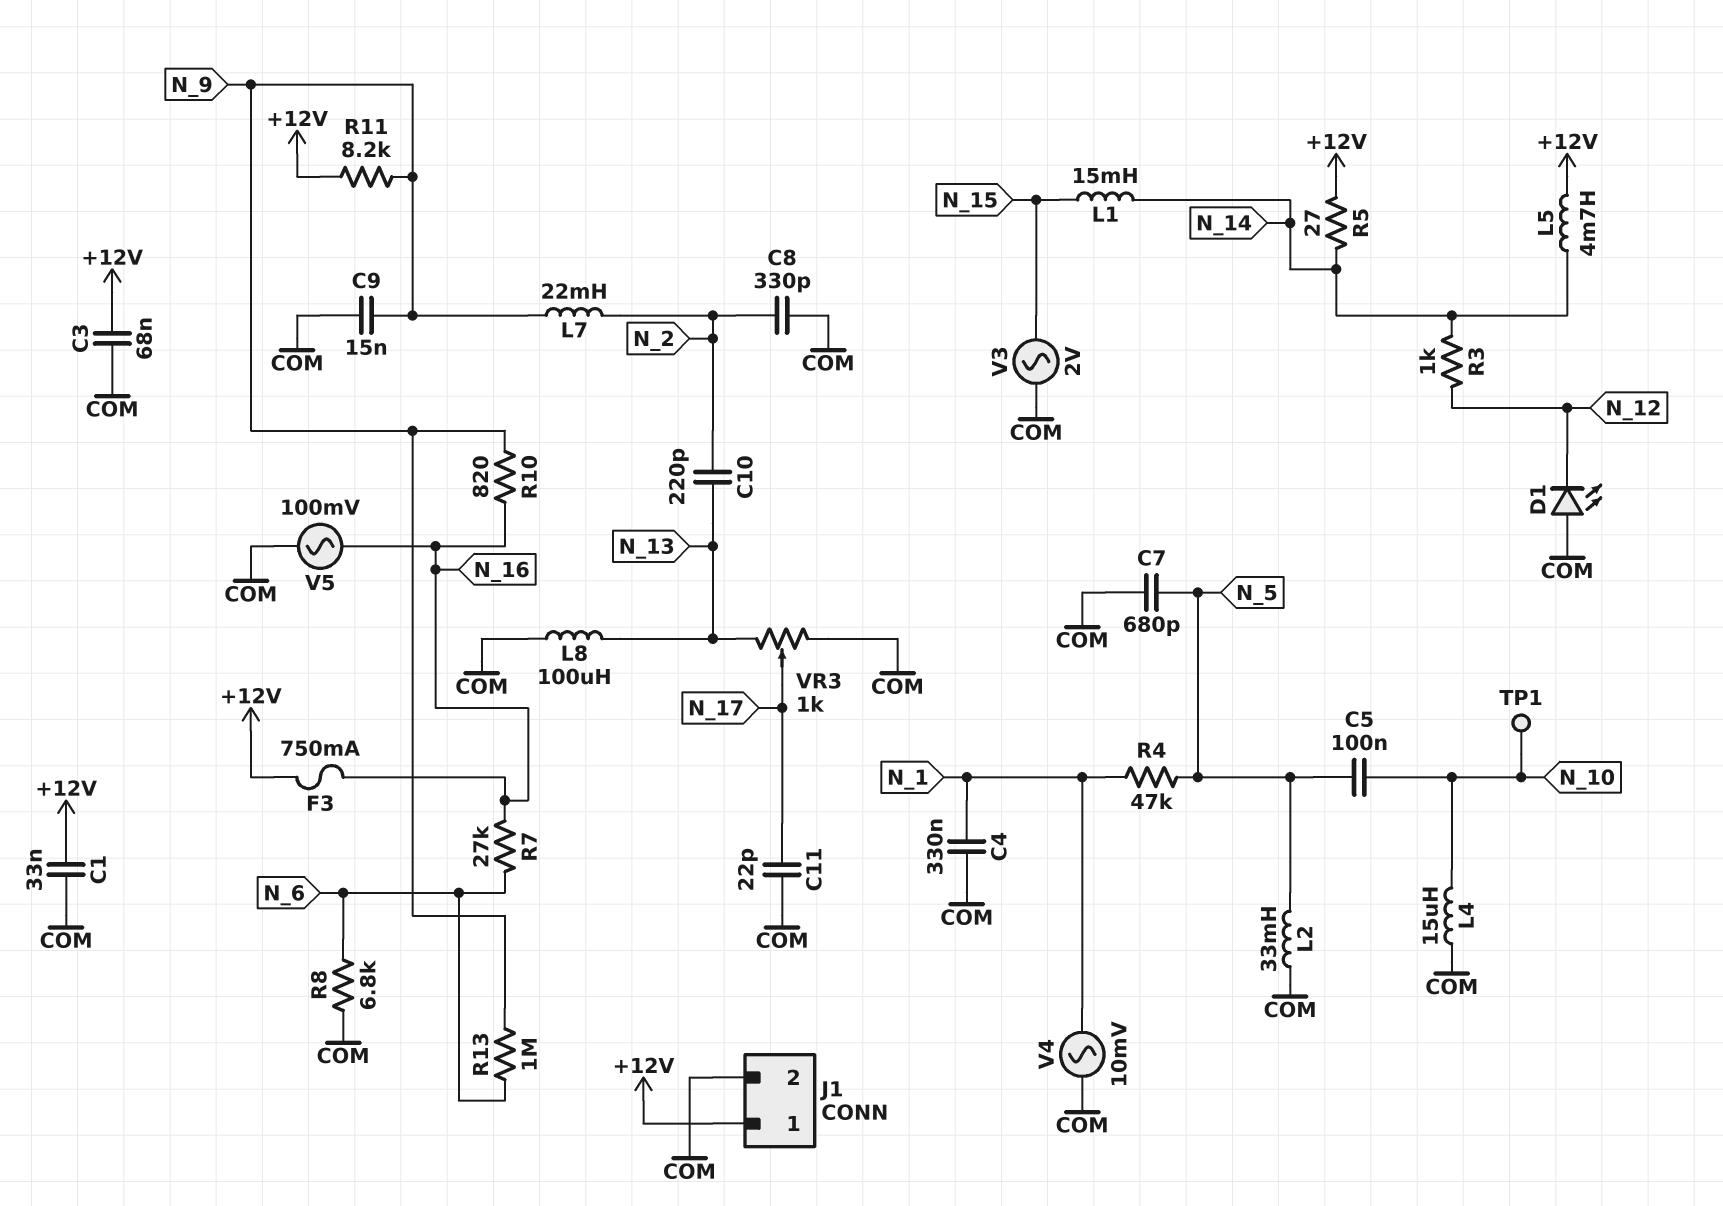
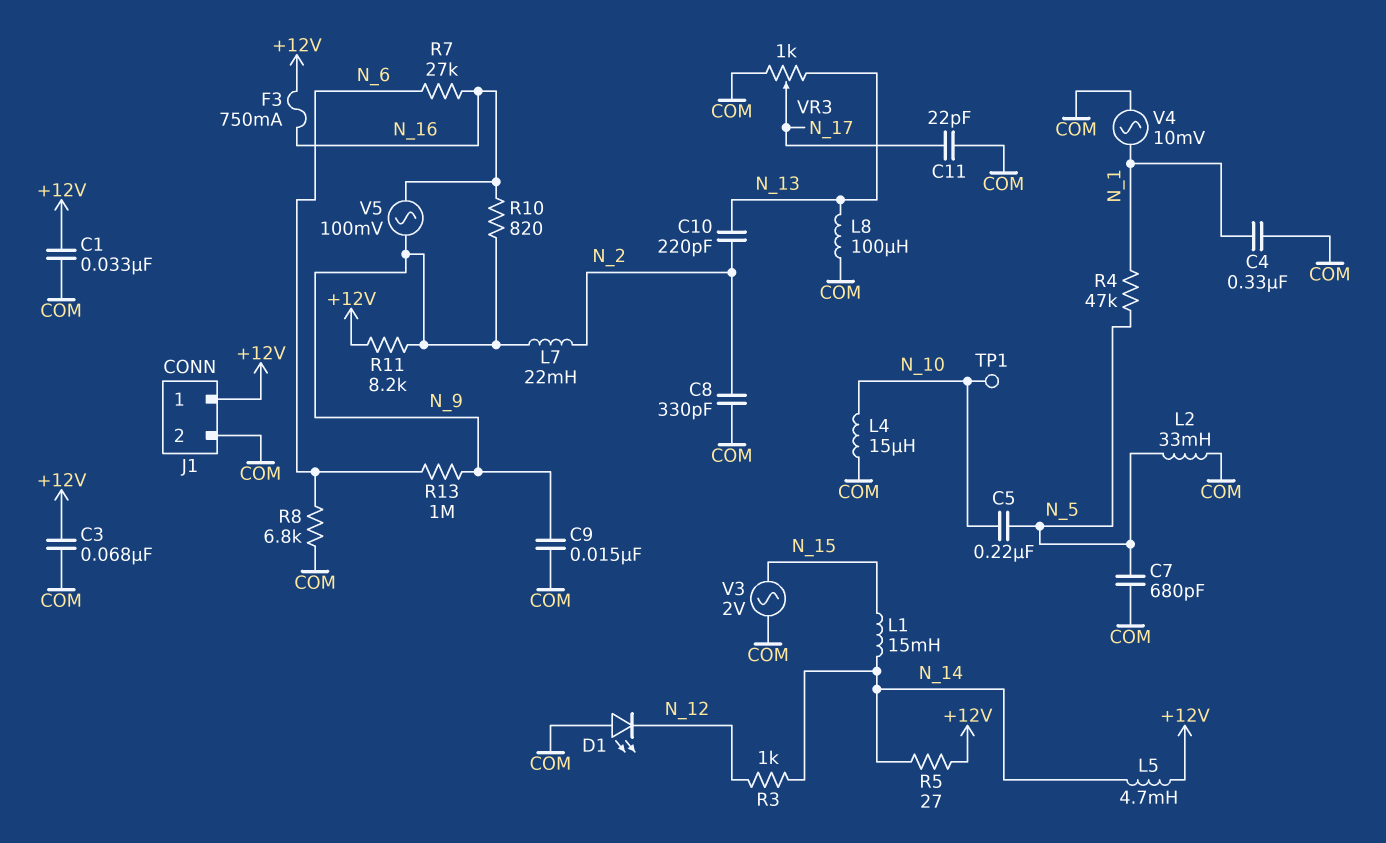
C5: 100nF (N_5, N_10) -> 220nF (N_5, N_10)
V5: AC 100mV (COM, N_16) -> AC 100mV (N_9, N_16)

